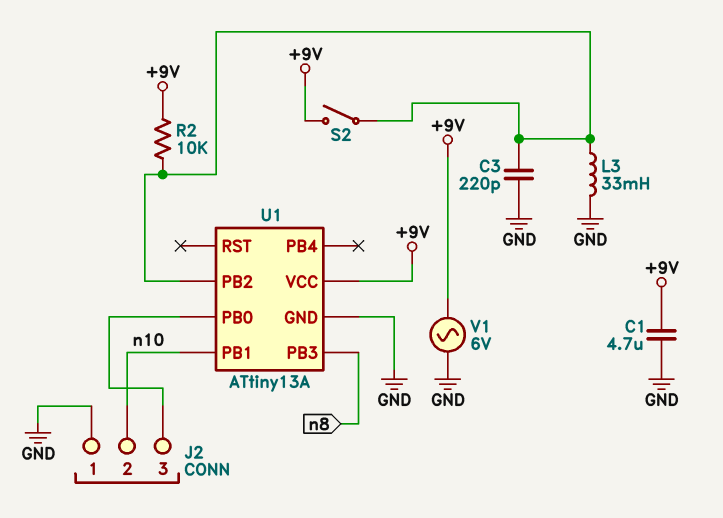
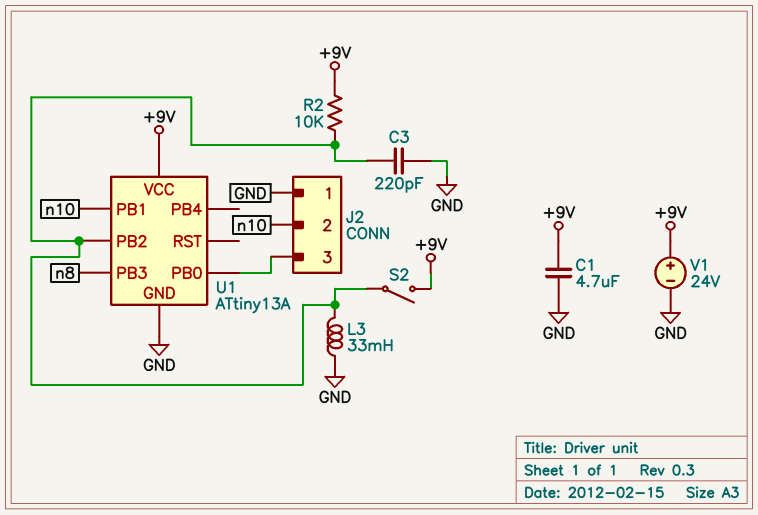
V1: AC 6V (+9V, GND) -> 24V (plus +9V, minus GND)

